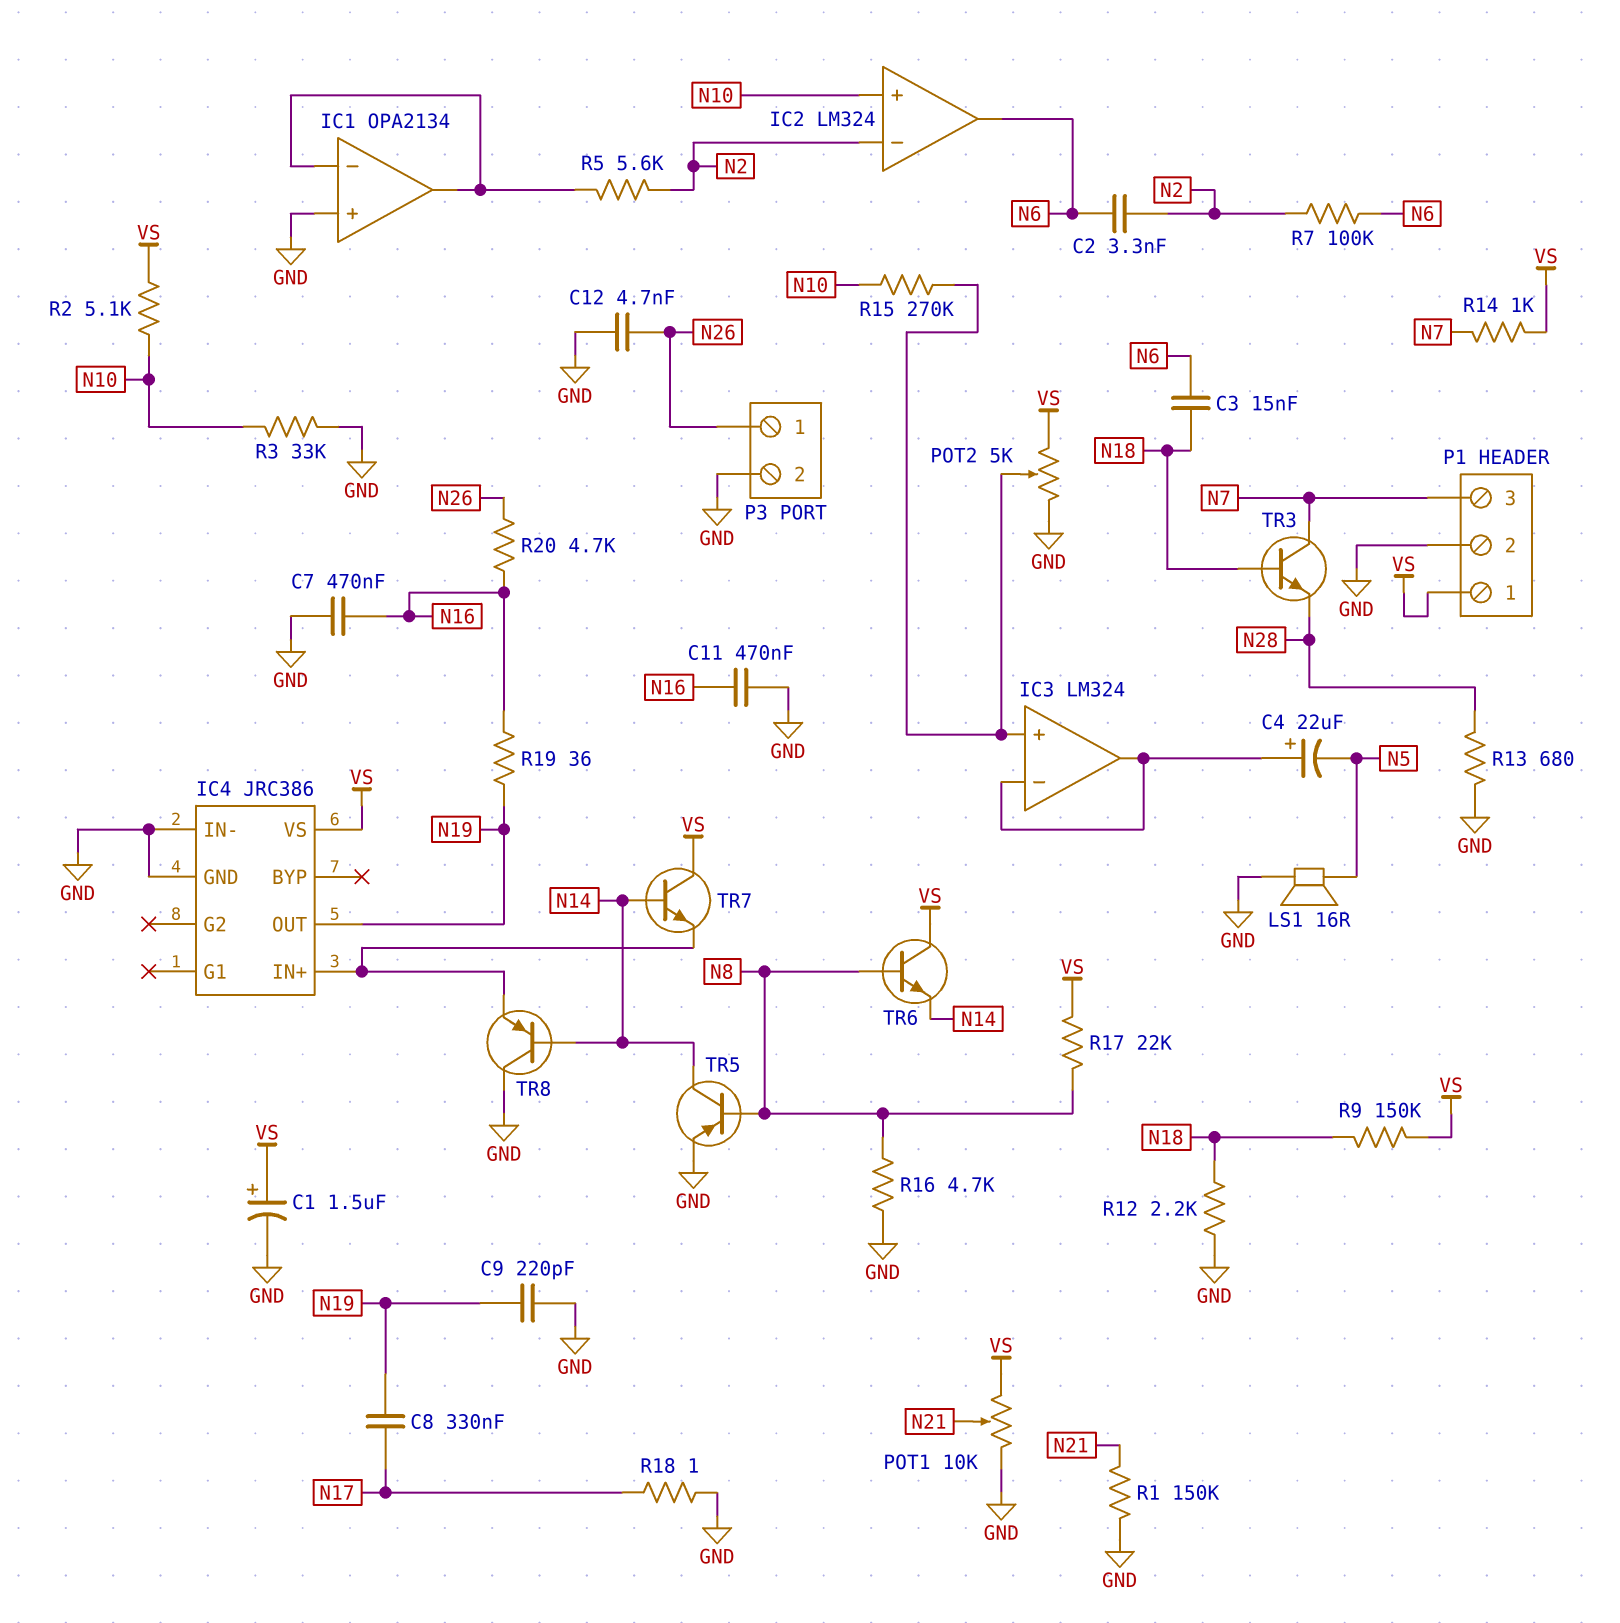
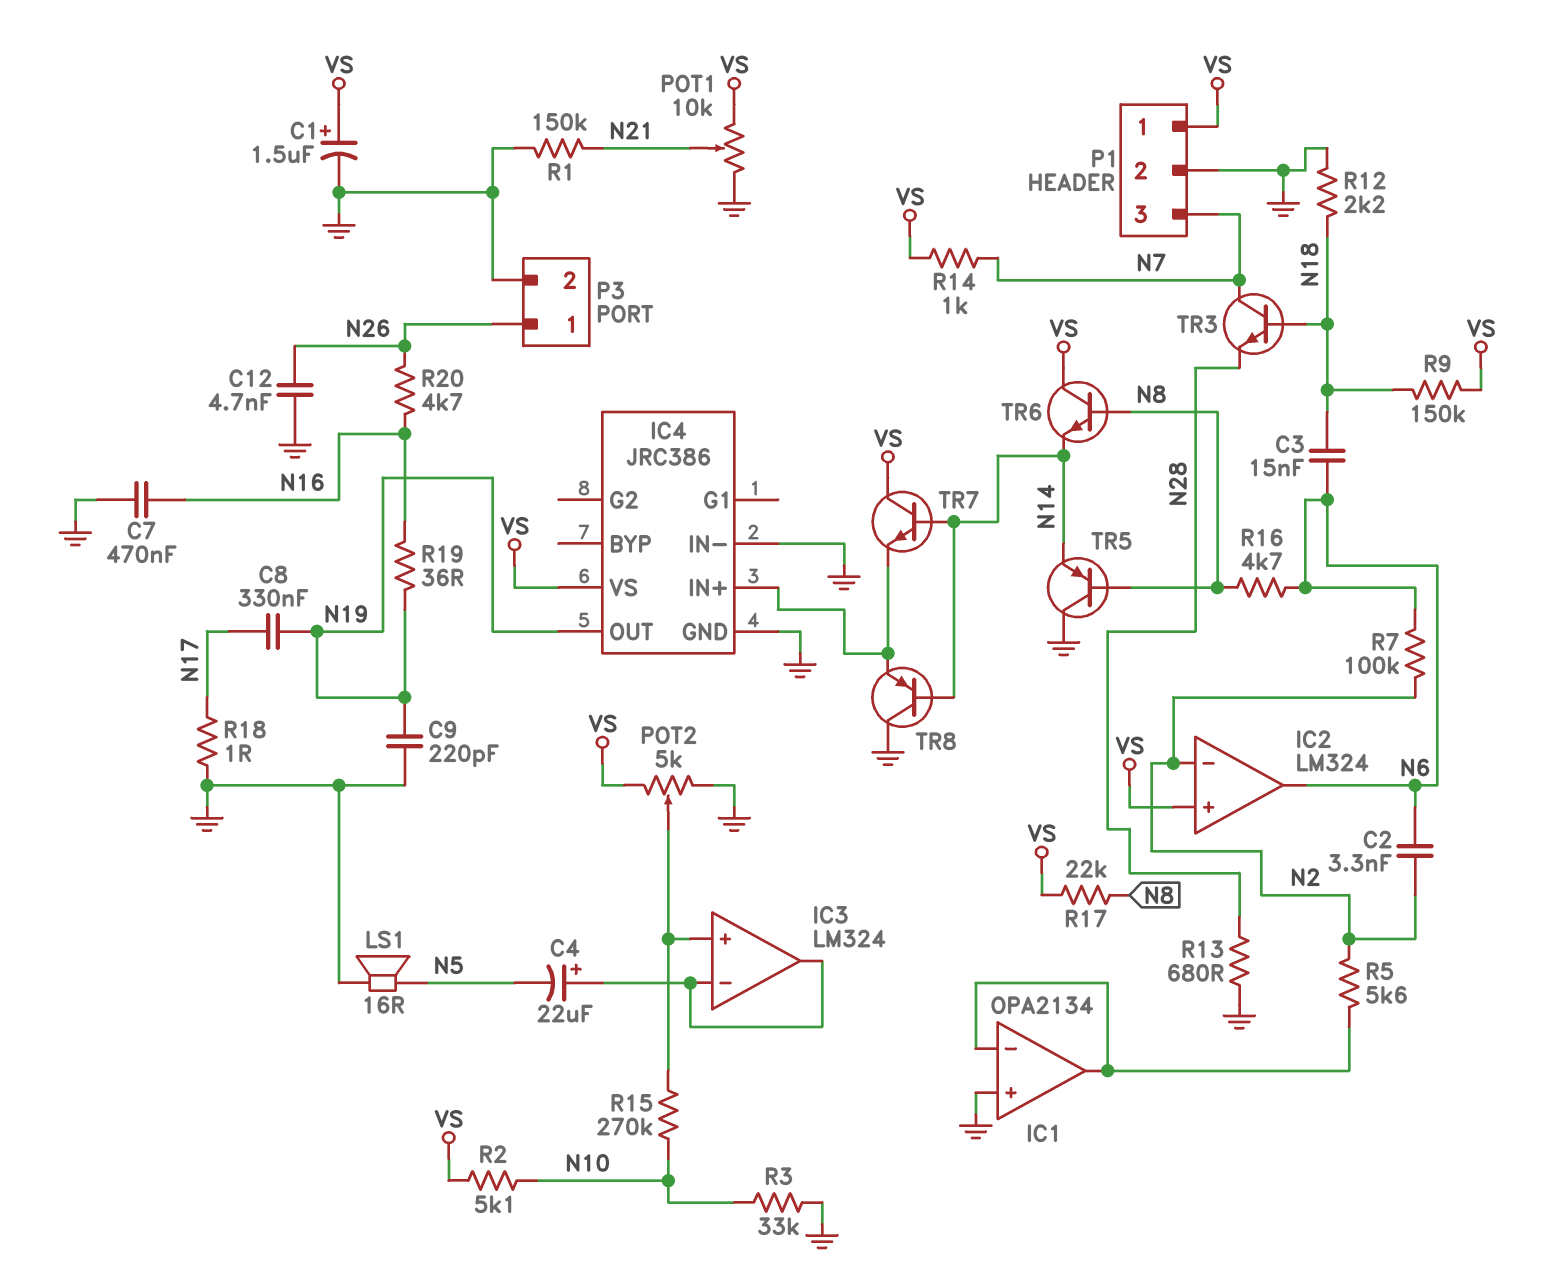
C11: 470nF (GND, N16) -> none
IC2 pin in+: N10 -> VS
R16: 4.7k (GND, N8) -> 4.7k (N6, N8)
TR5: PNP (B N8, C N14, E GND) -> PNP (B N8, C GND, E N14)

